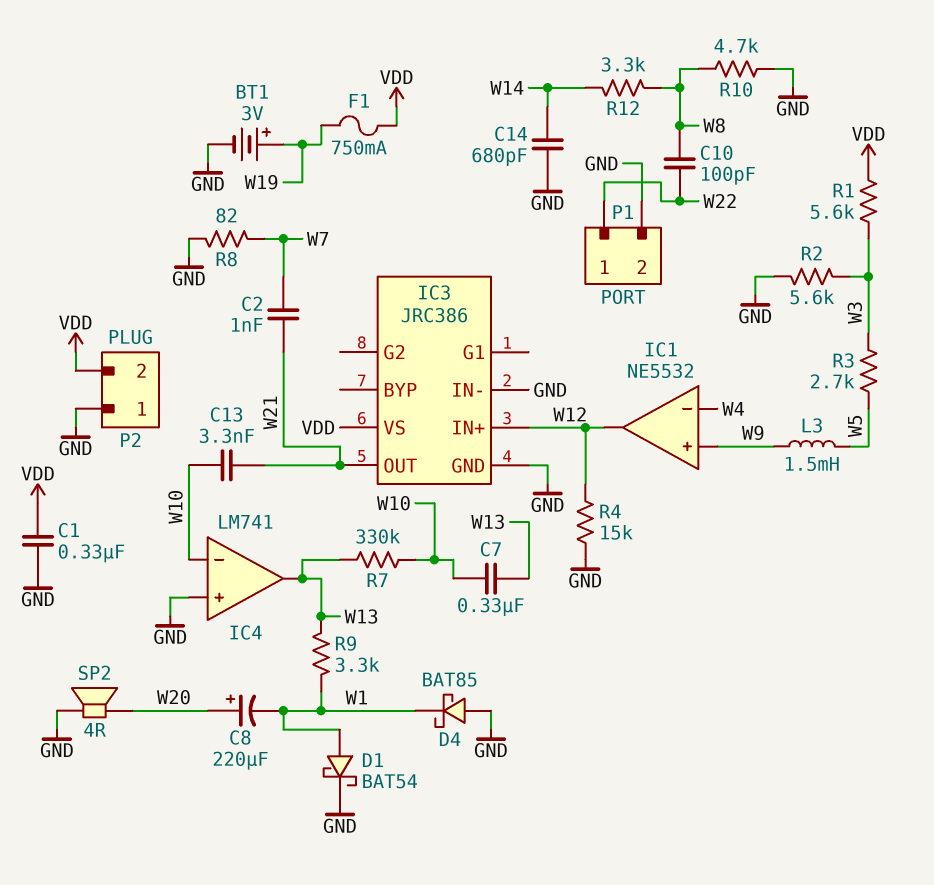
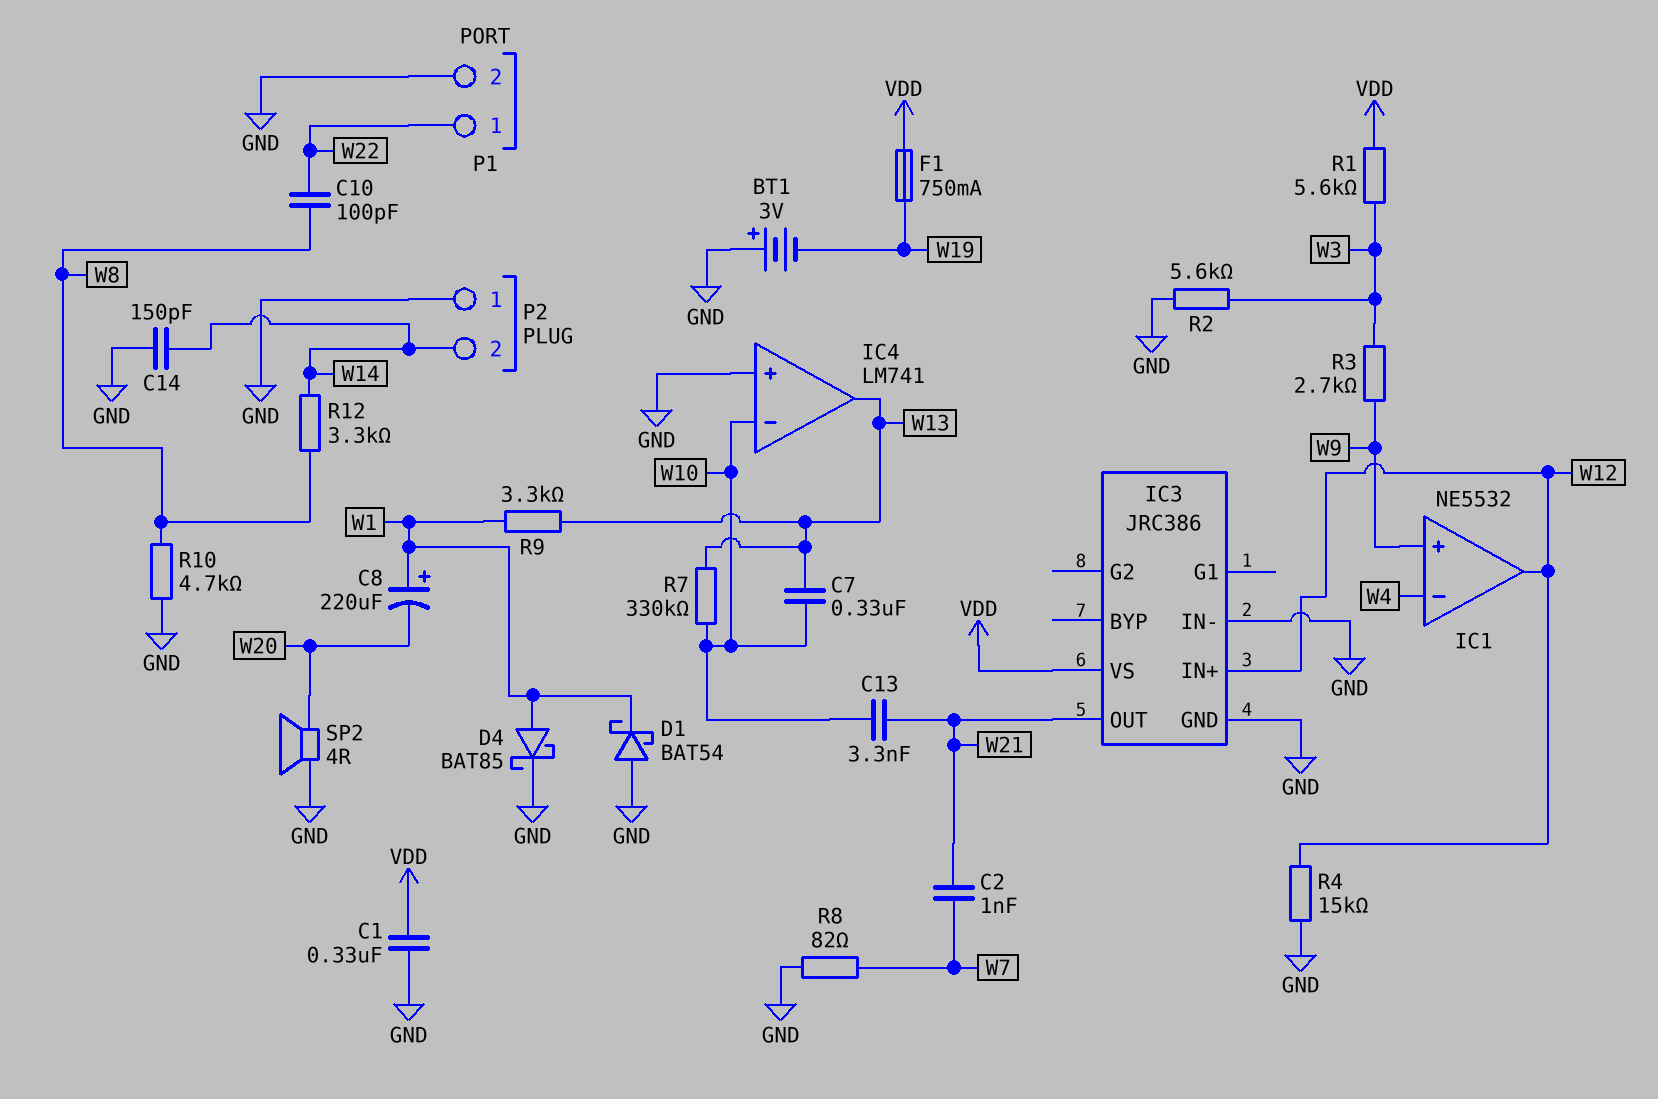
BT1: 3V (plus W19, minus GND) -> 3V (plus GND, minus W19)
C8: 220uF (plus W20, minus W1) -> 220uF (plus W1, minus W20)
C14: 680pF (GND, W14) -> 150pF (GND, W14)
D1: schottky BAT54 (A W1, K GND) -> schottky BAT54 (A GND, K W1)
D4: schottky BAT85 (A GND, K W1) -> schottky BAT85 (A W1, K GND)
L3: 1.5mH (W5, W9) -> none
P2 pin 2: VDD -> W14
R3: 2.7k (W3, W5) -> 2.7k (W3, W9)

